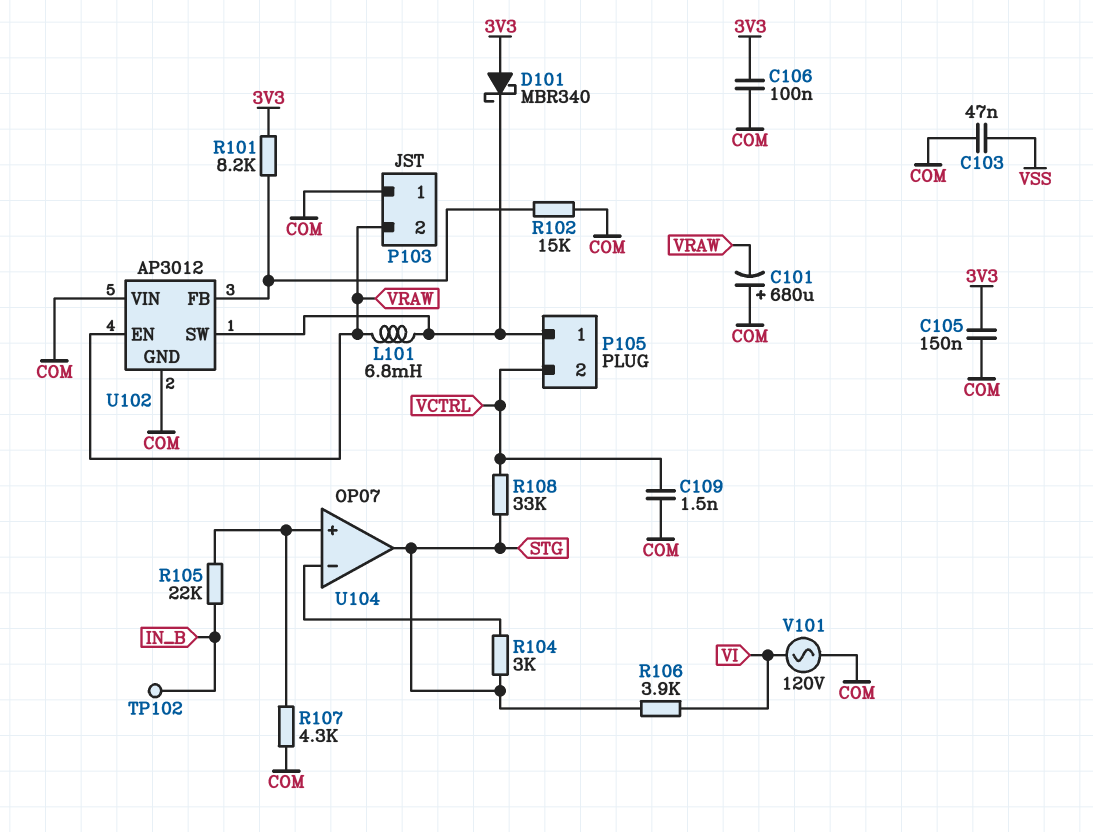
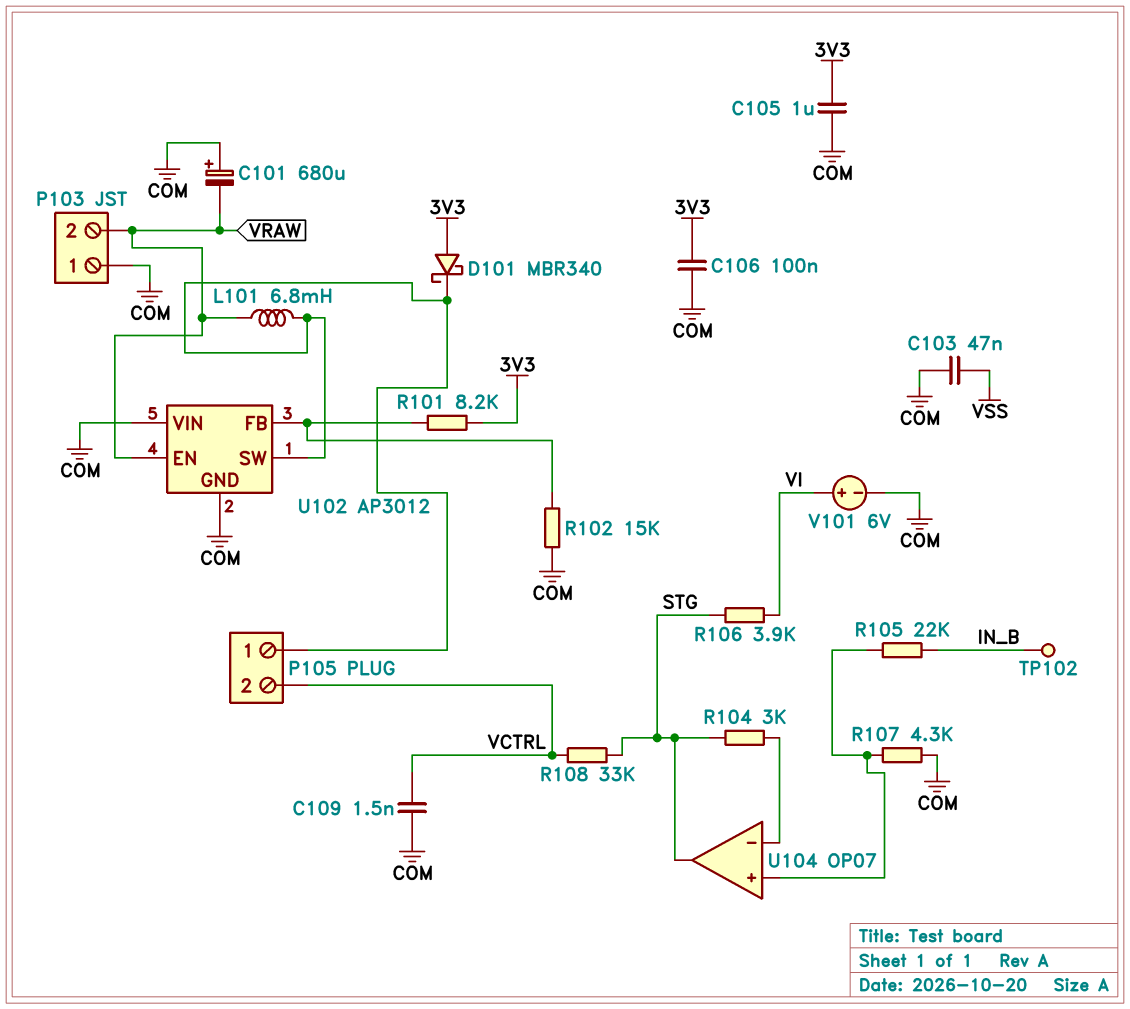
C105: 150nF (3V3, COM) -> 1uF (3V3, COM)
V101: AC 120V (COM, VI) -> 6V (plus VI, minus COM)

